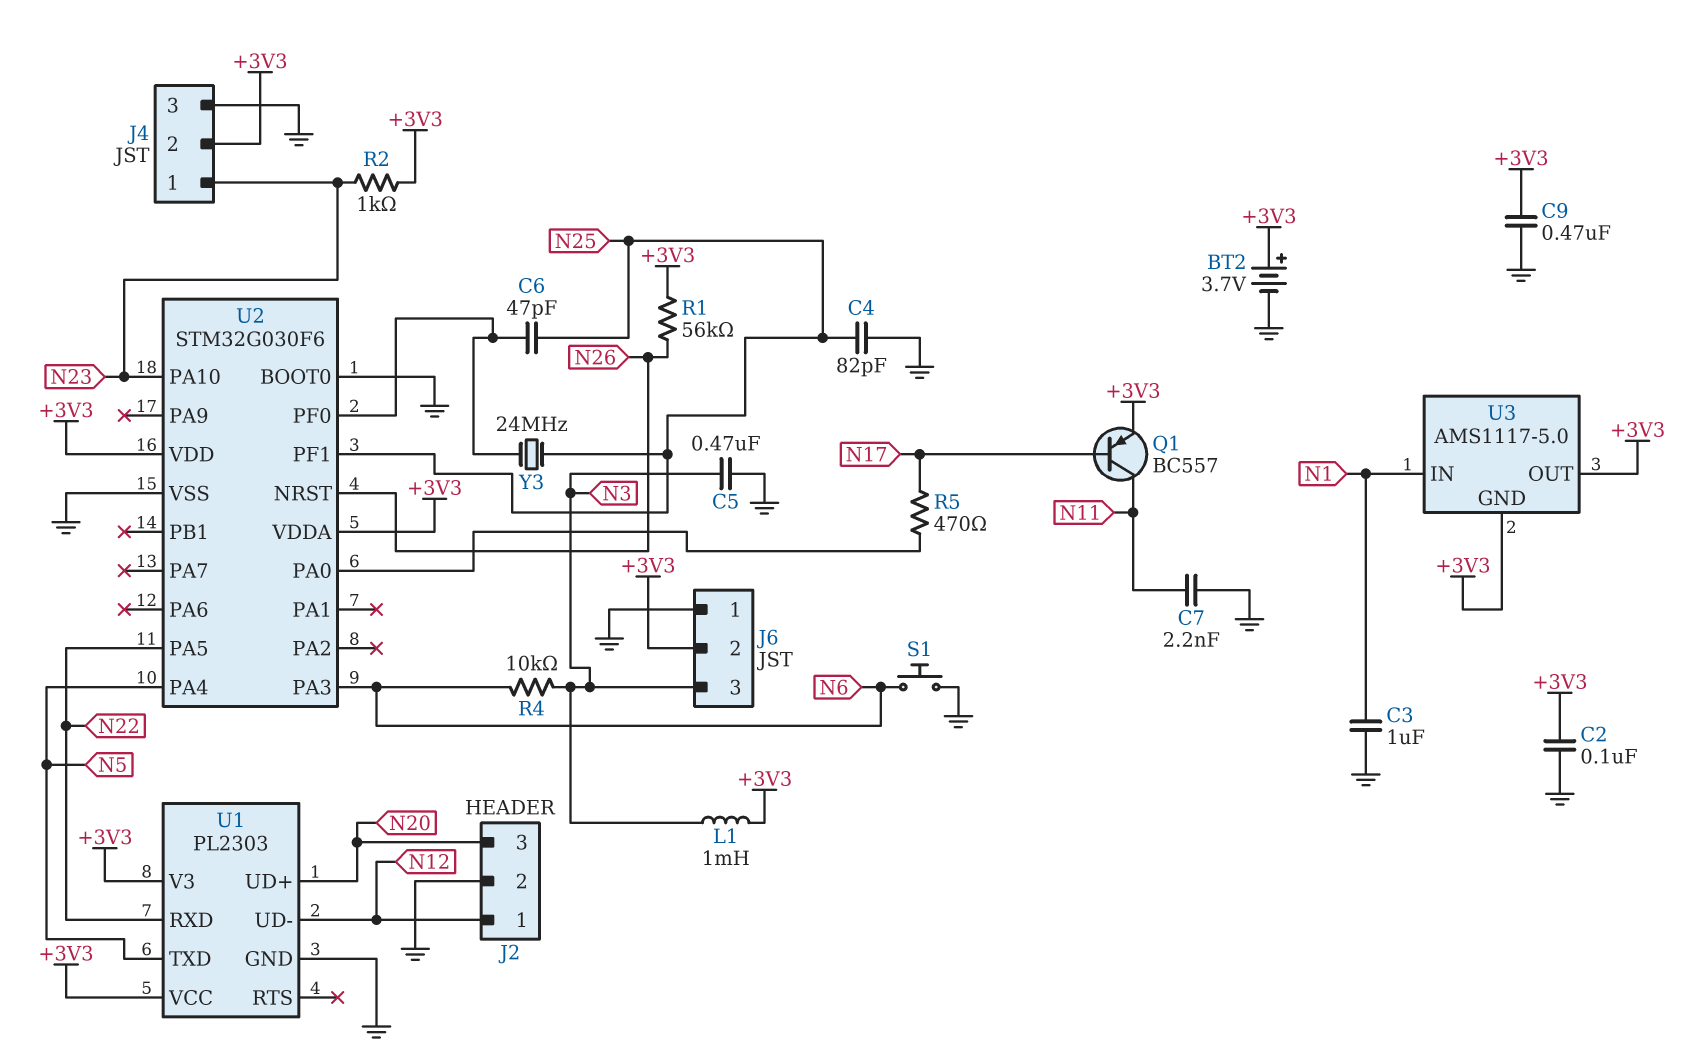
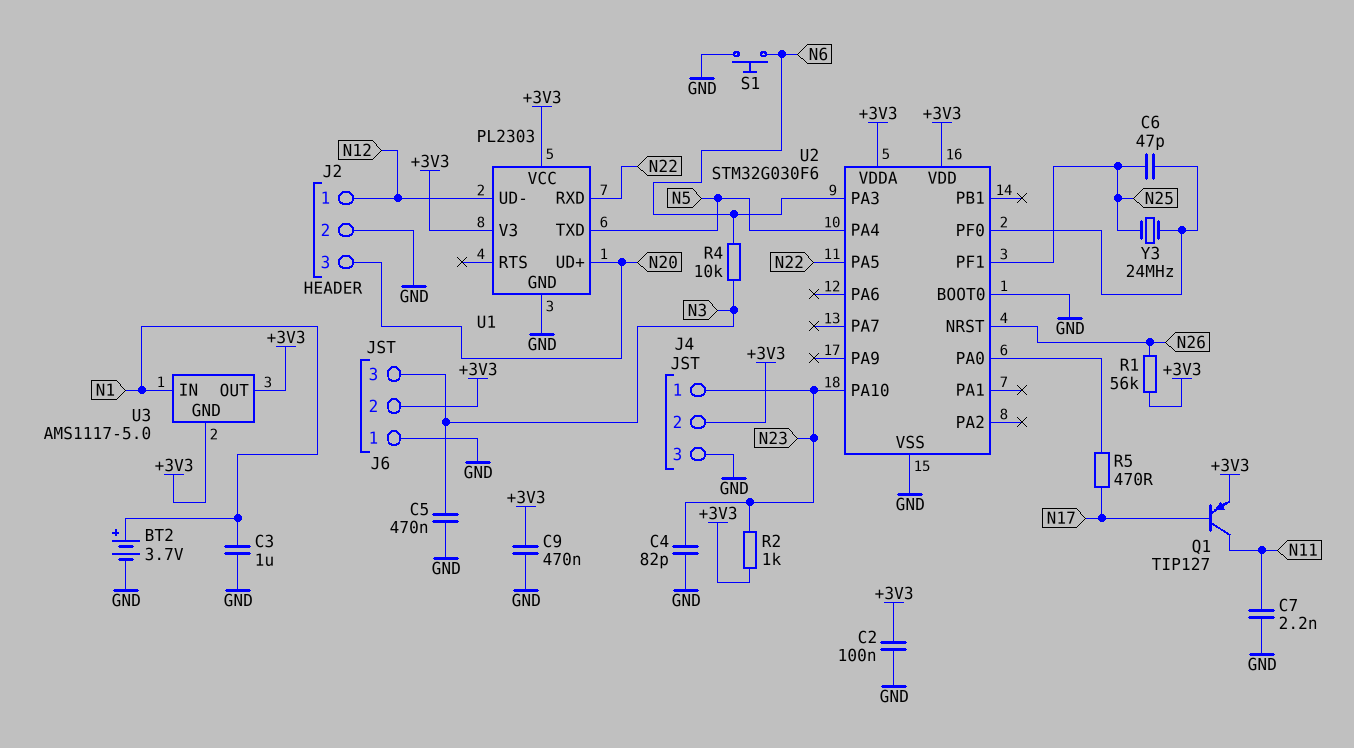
BT2: 3.7V (plus +3V3, minus GND) -> 3.7V (plus N1, minus GND)
C4: 82pF (GND, N25) -> 82pF (GND, N23)
L1: 1mH (+3V3, N3) -> none
Q1: PNP BC557 (B N17, C N11, E +3V3) -> PNP TIP127 (B N17, C N11, E +3V3)

